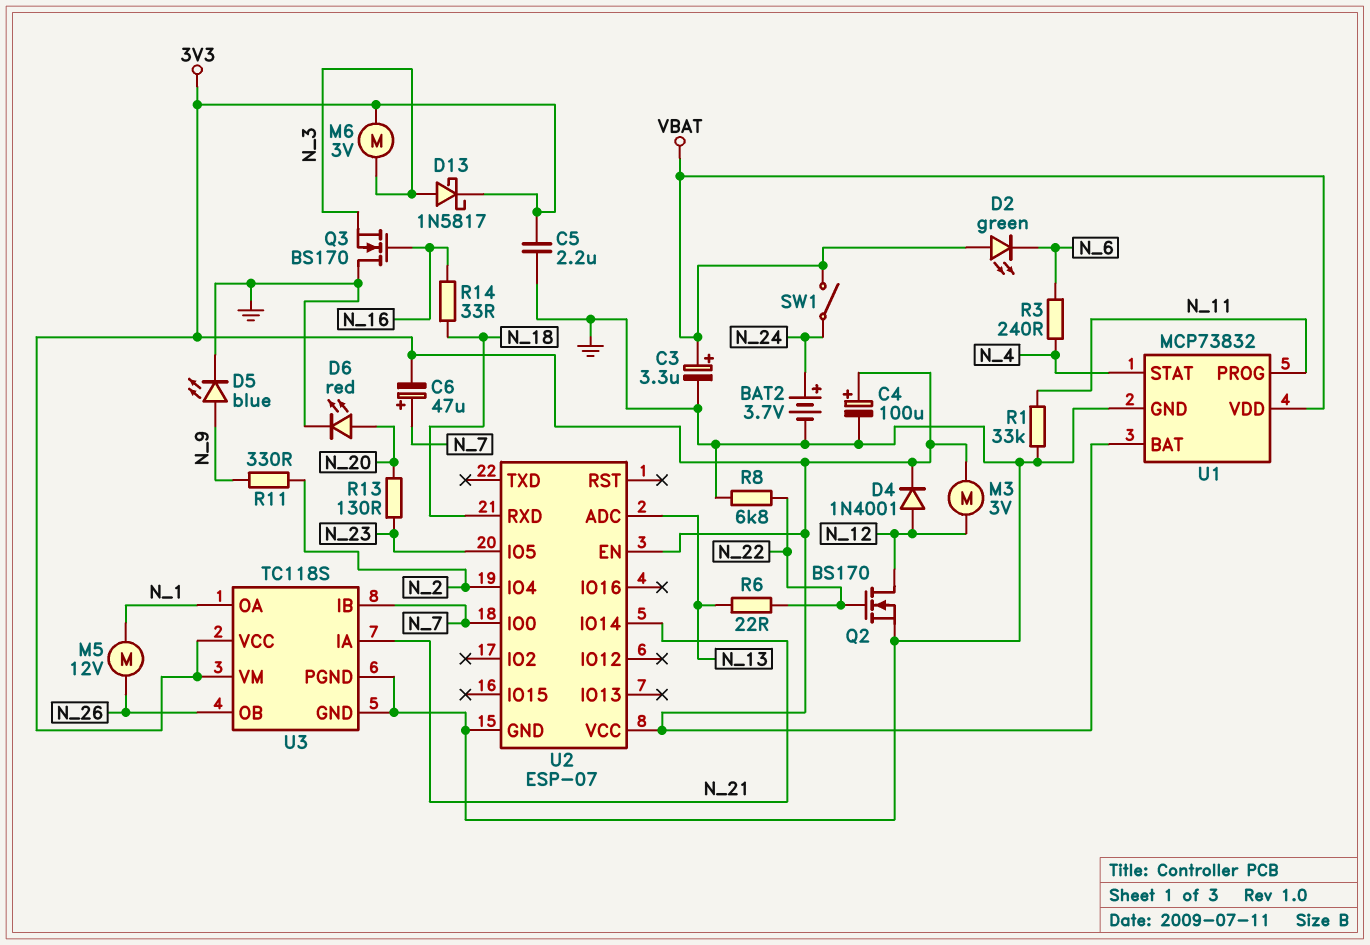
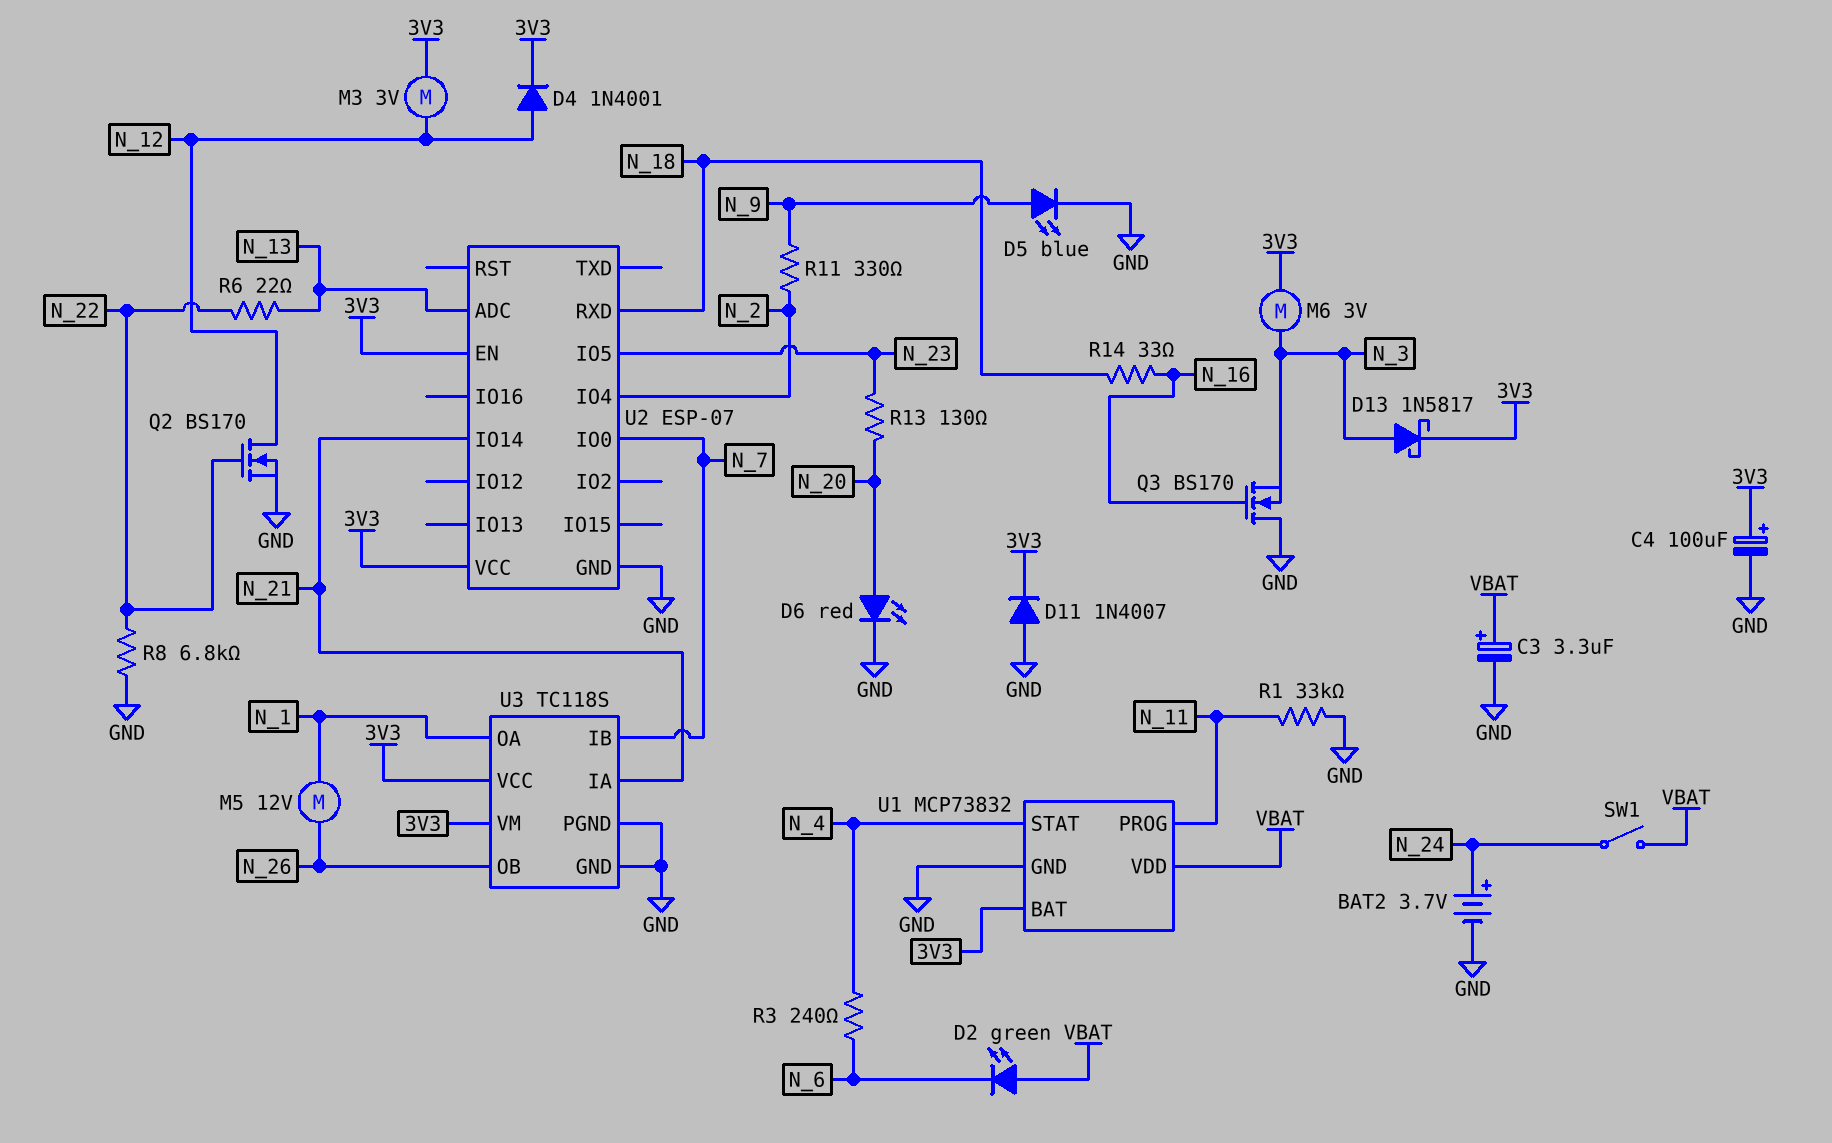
C5: 2.2uF (3V3, GND) -> none
C6: 47uF (plus N_7, minus 3V3) -> none
D11: none -> diode 1N4007 (A GND, K 3V3)

